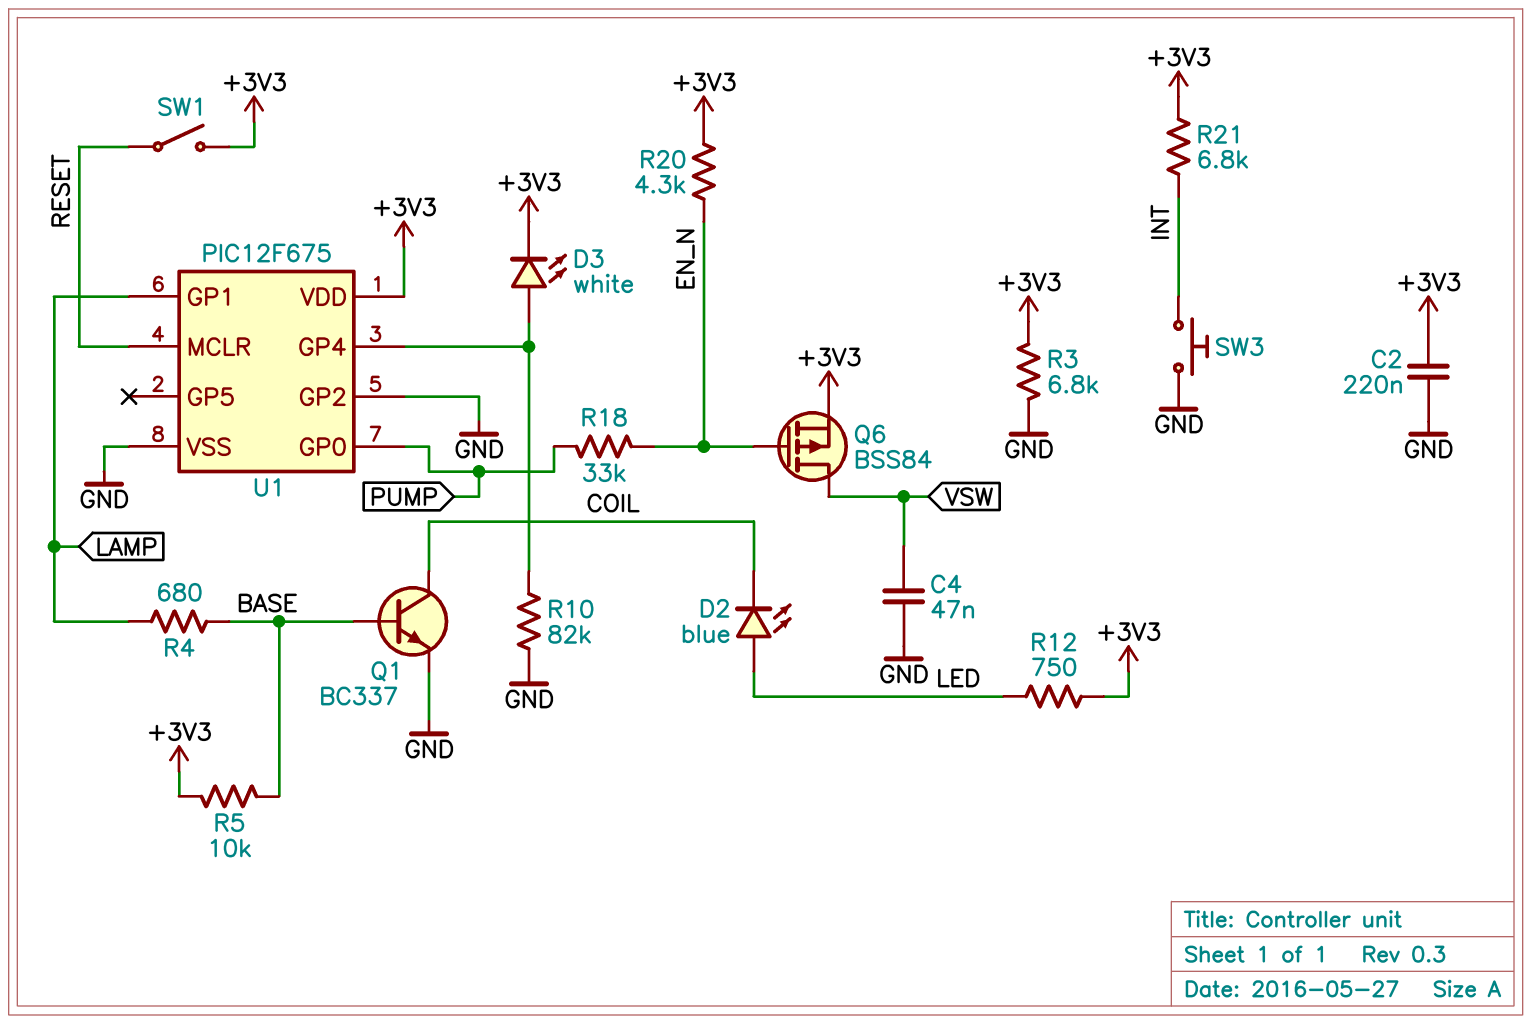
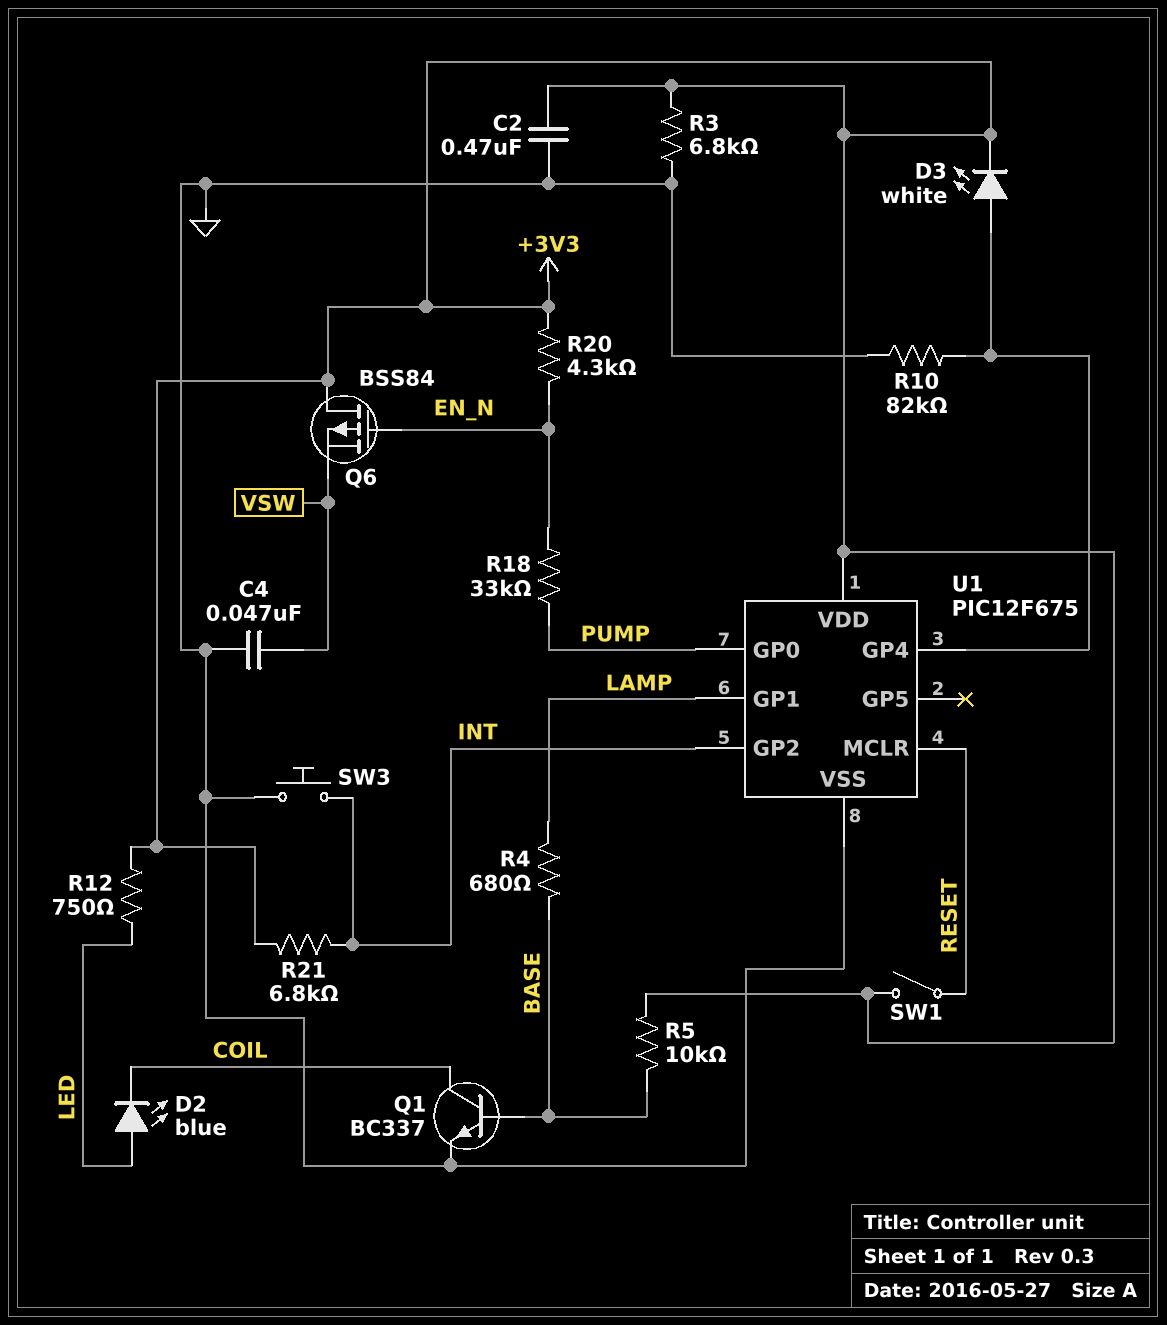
C2: 220nF (+3V3, GND) -> 470nF (+3V3, GND)
Q6: PMOS BSS84 (G EN_N, D VSW, S +3V3) -> PMOS BSS84 (G EN_N, D +3V3, S VSW)
U1 pin GP2: GND -> INT

